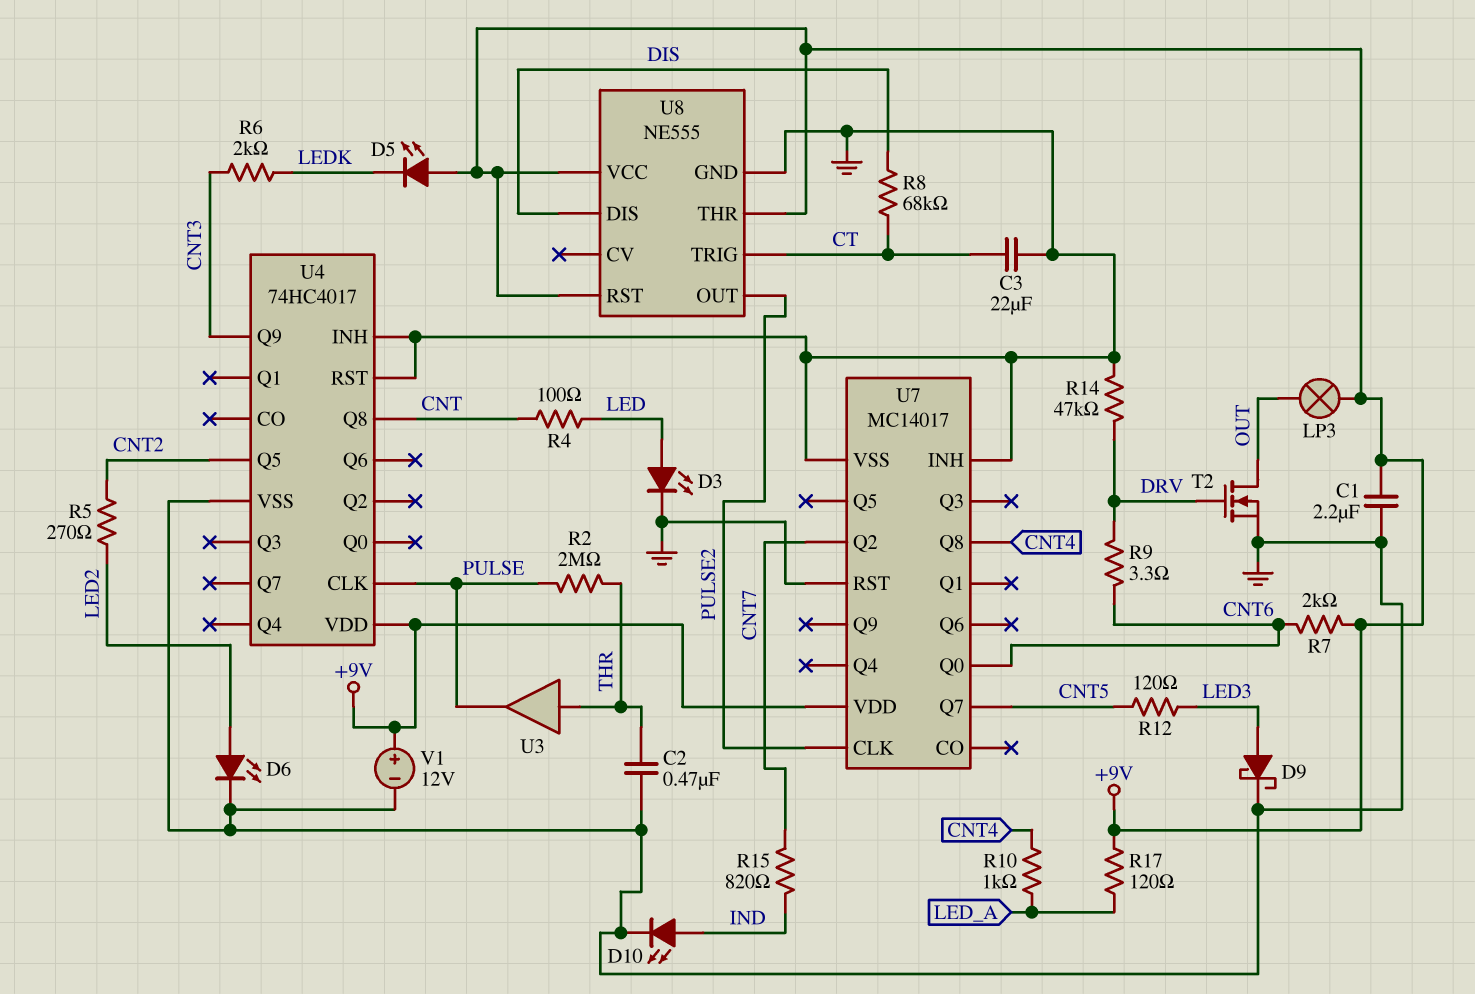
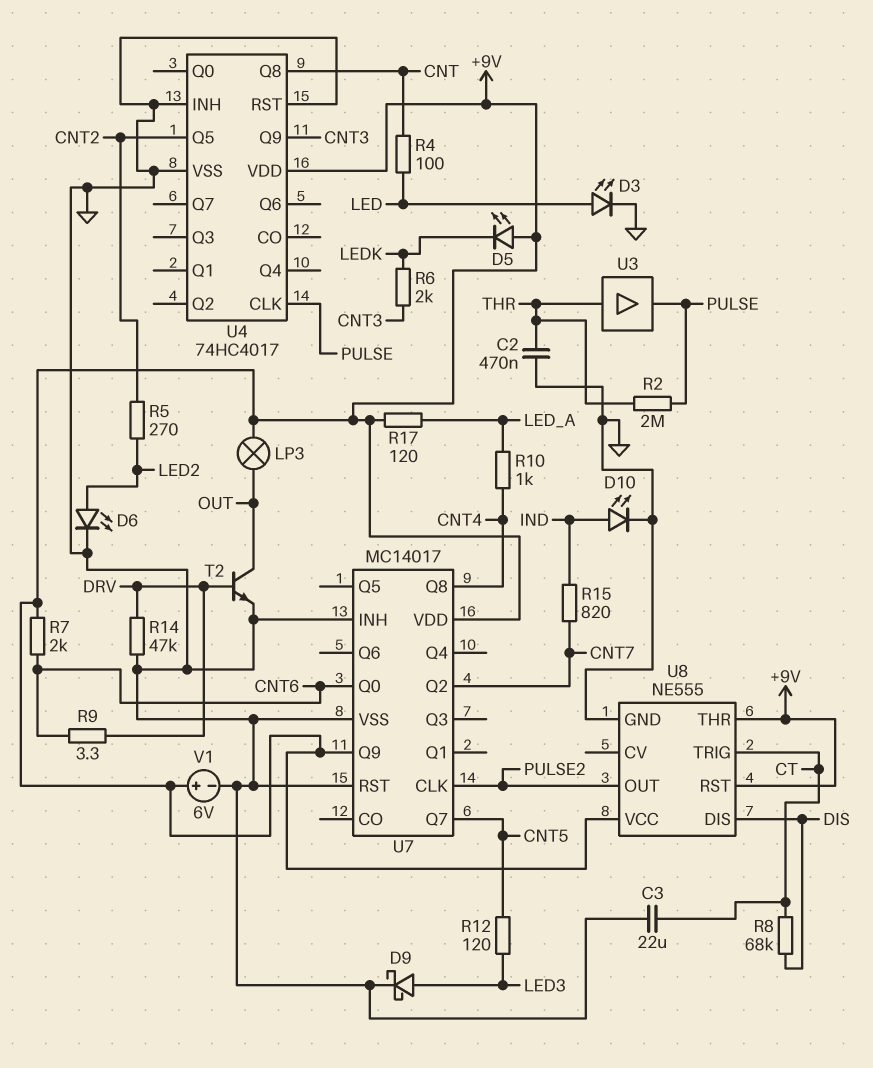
C1: 2.2uF (+9V, GND) -> none
T2: NMOS (G DRV, D OUT, S GND) -> NPN (B DRV, C OUT, E GND)
U7 pin Q9: none -> +9V
V1: 12V (plus +9V, minus GND) -> 6V (plus +9V, minus GND)

